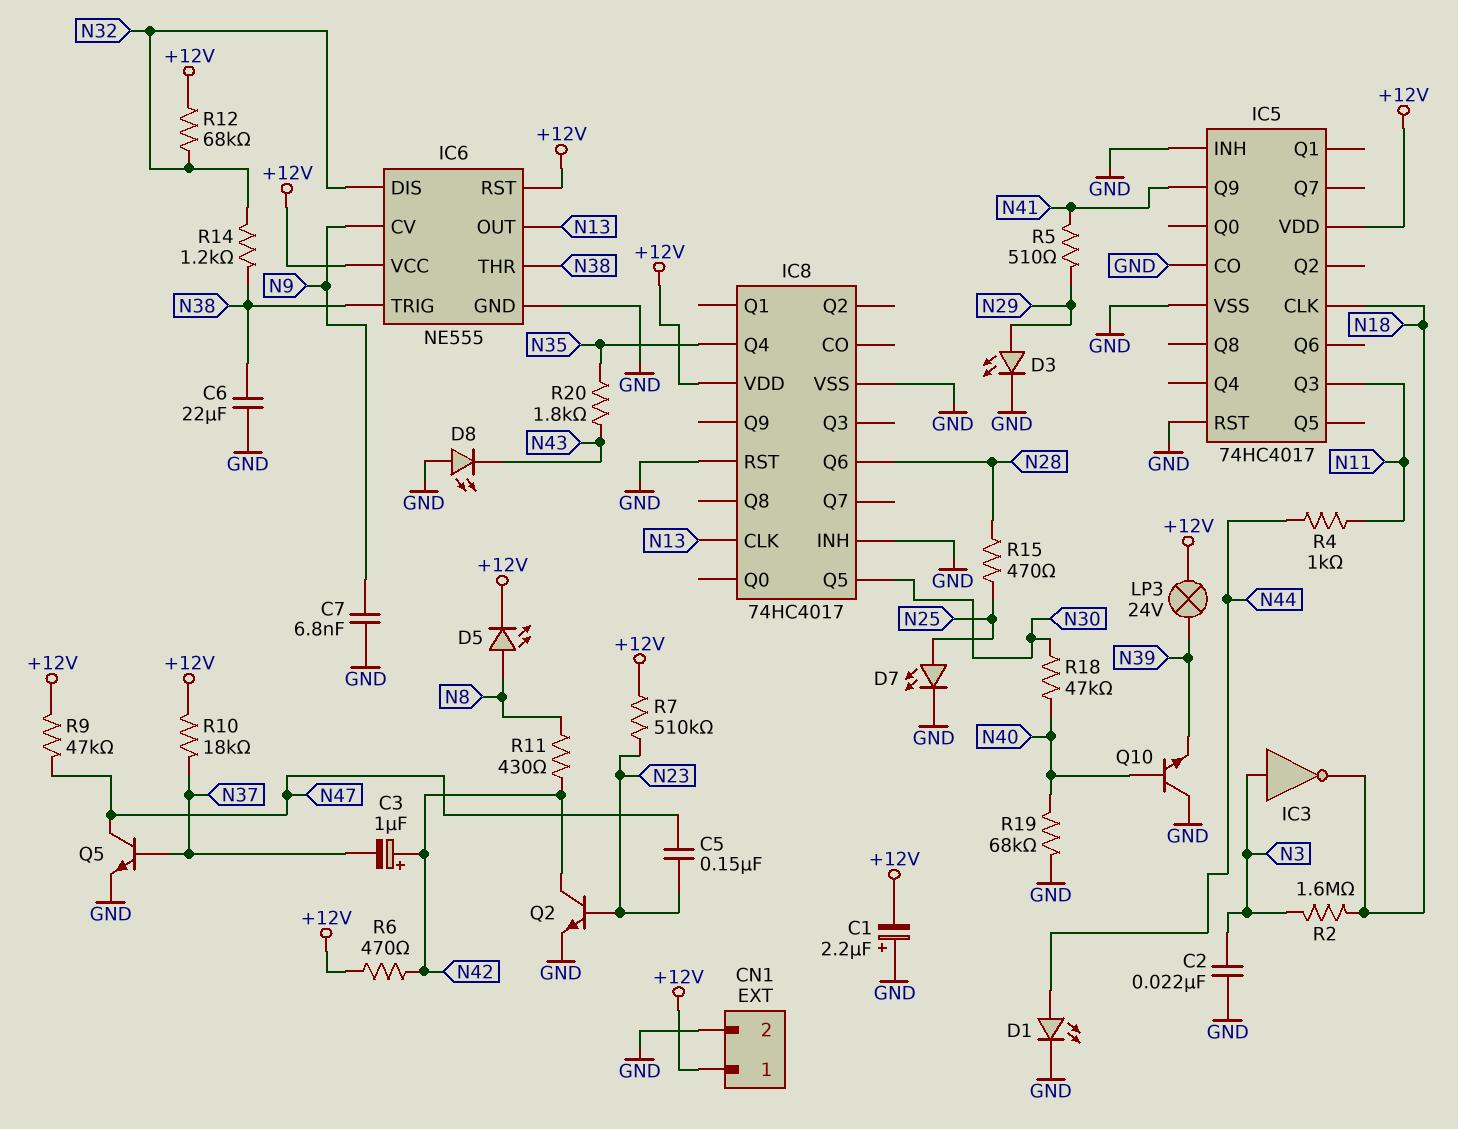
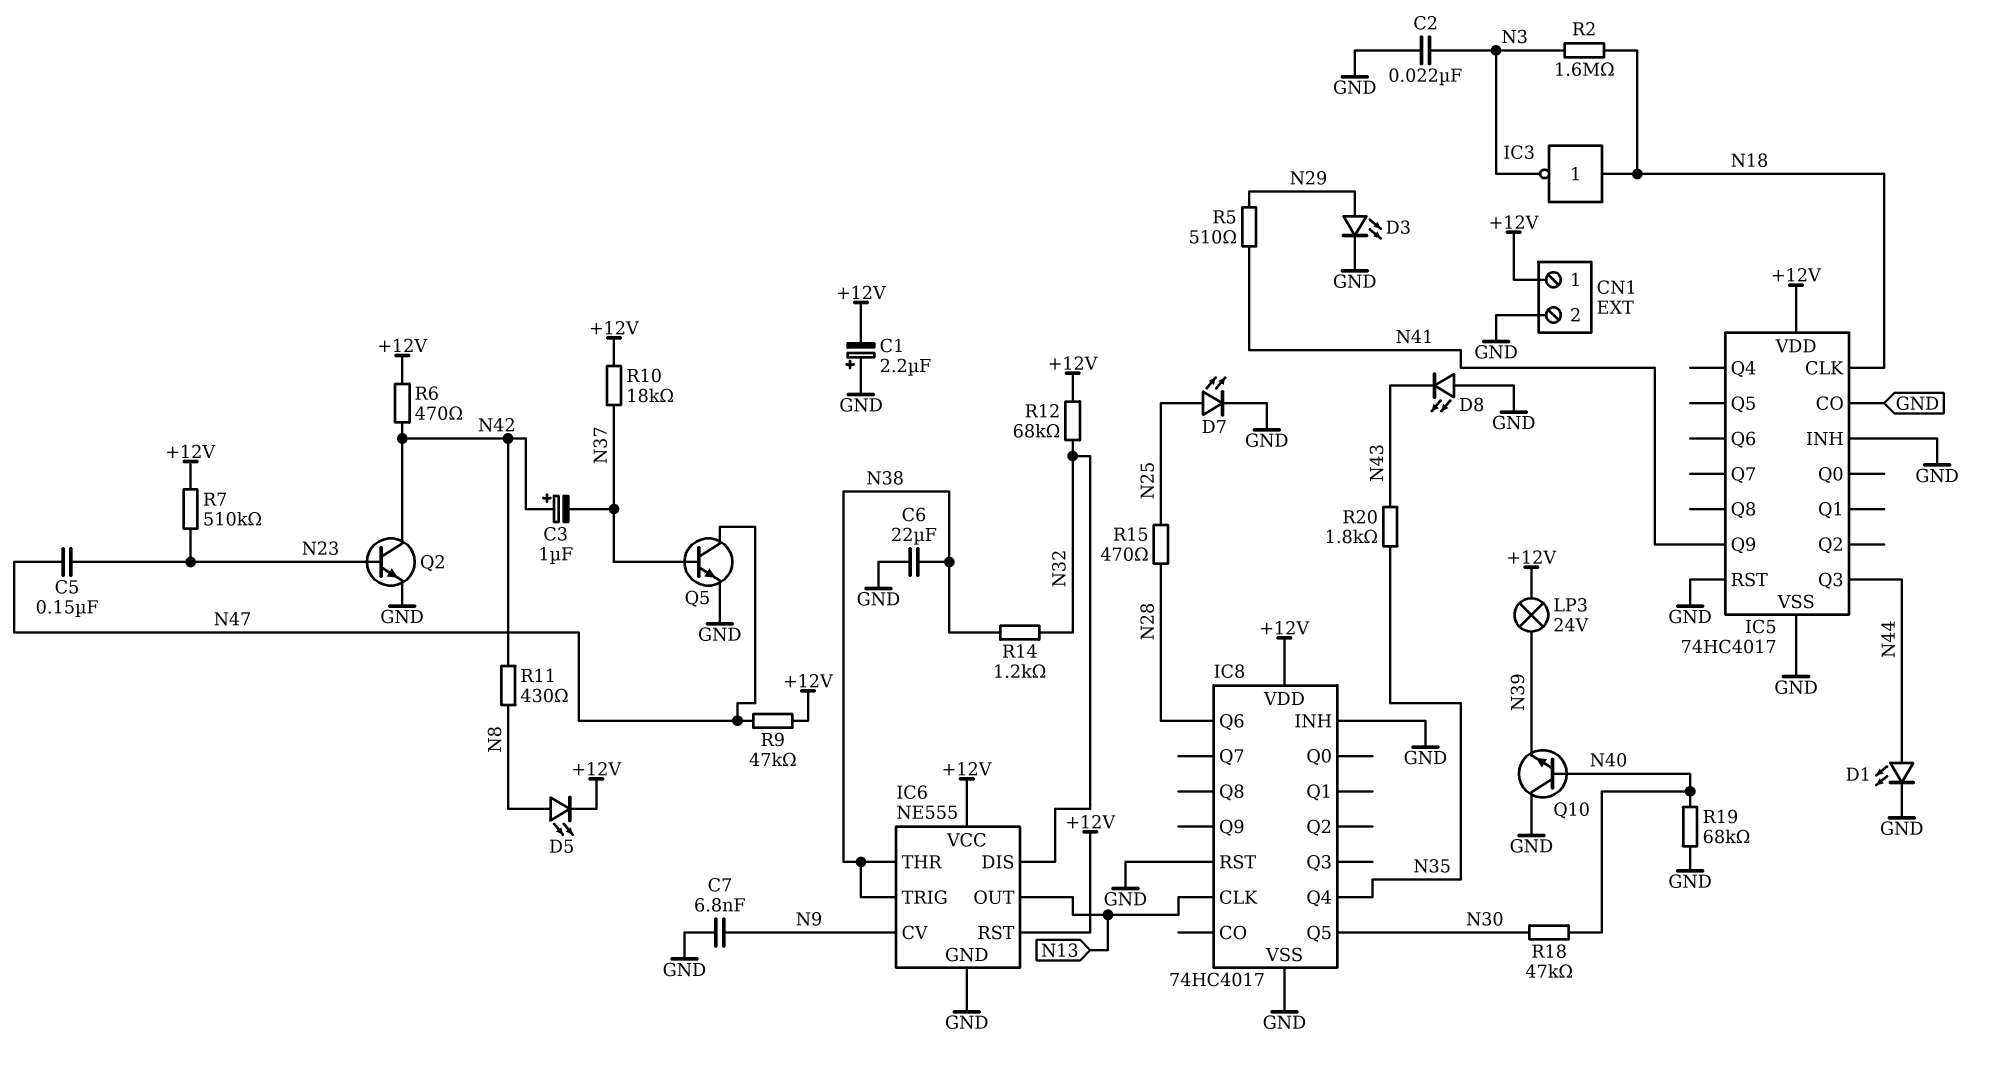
IC3: NOT (in N3, out N18) -> NOT (in N18, out N3)
IC5 pin Q3: N11 -> N44
R4: 1k (N11, N44) -> none

